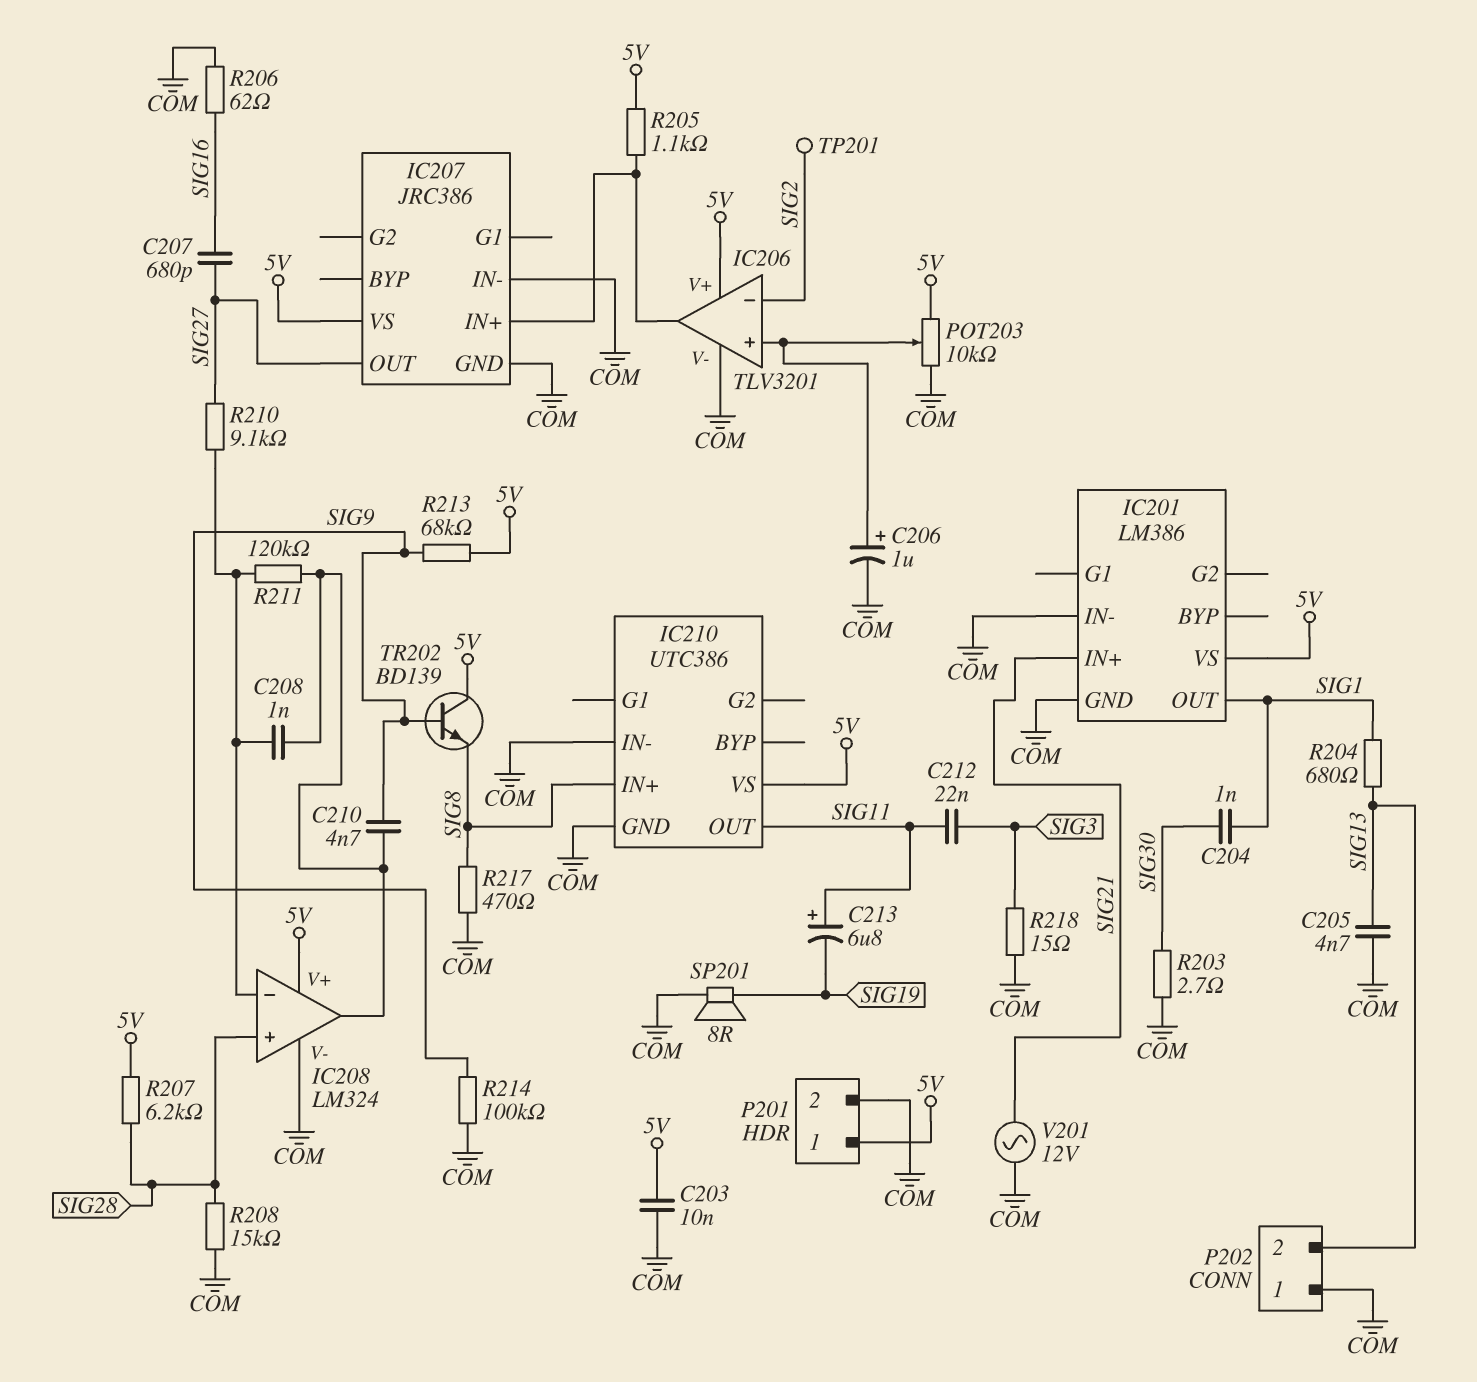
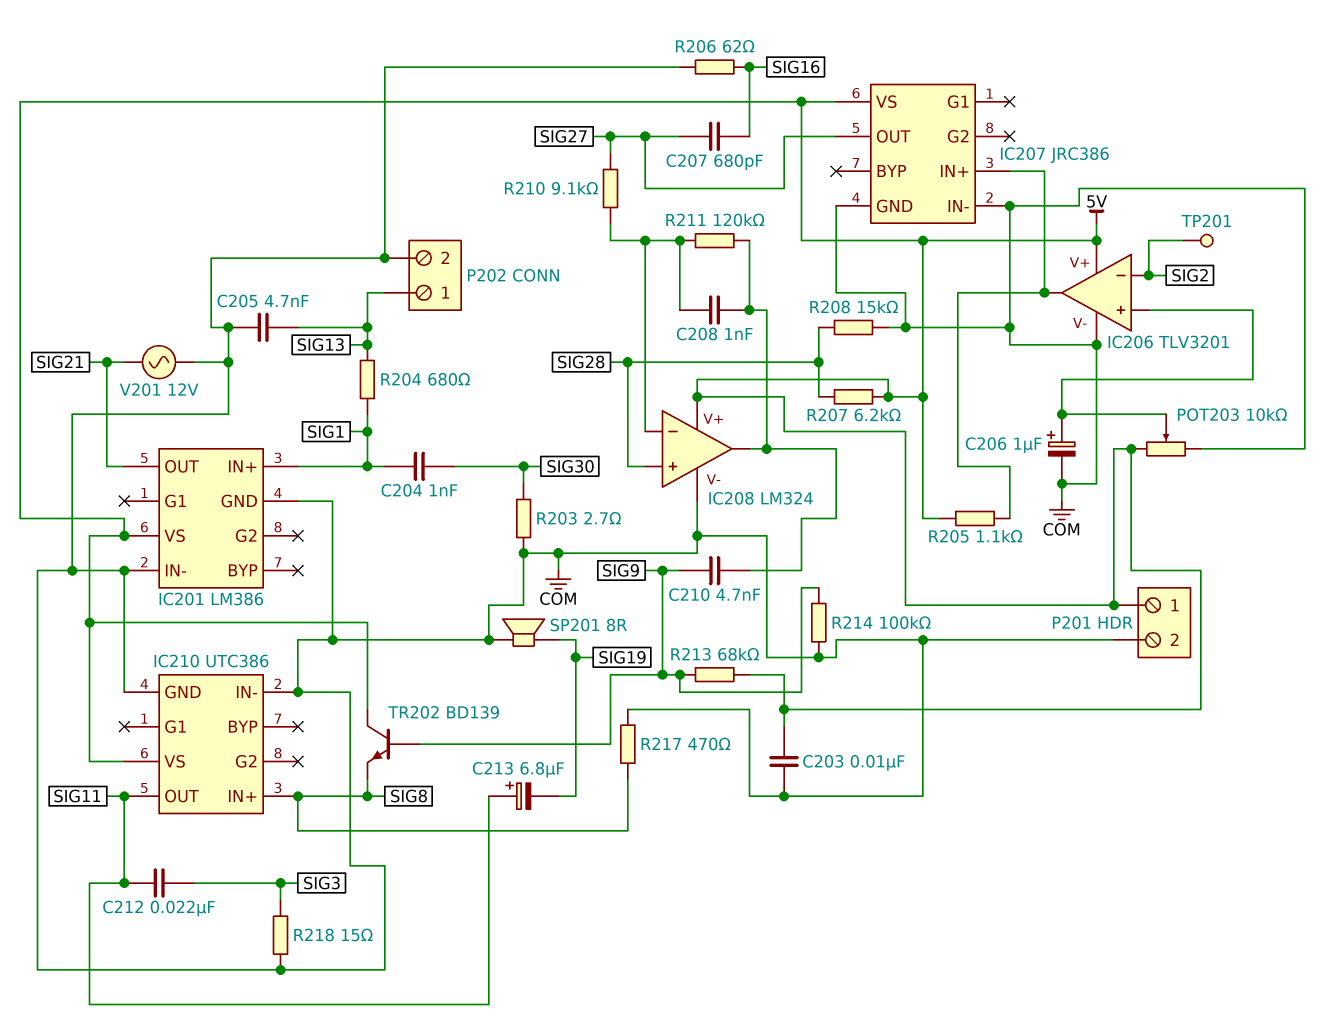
IC201 pin IN+: SIG21 -> SIG1
IC201 pin OUT: SIG1 -> SIG21
P202 pin 1: COM -> SIG13
P202 pin 2: SIG13 -> COM

